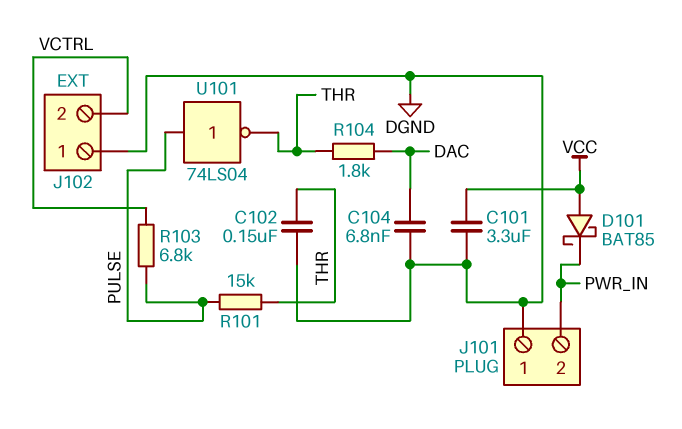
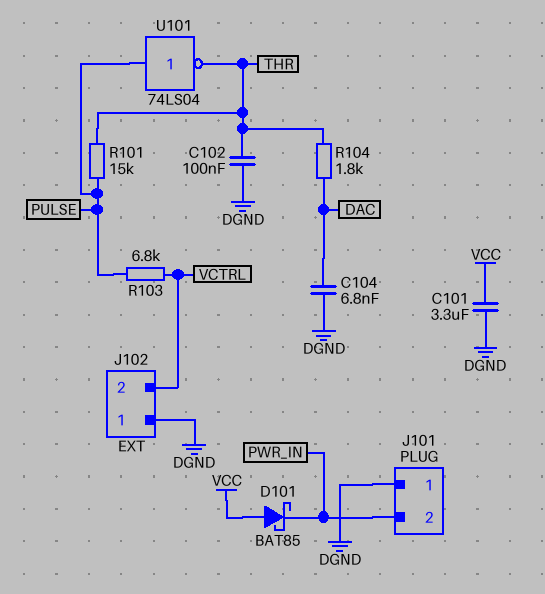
C102: 150nF (DGND, THR) -> 100nF (DGND, THR)

